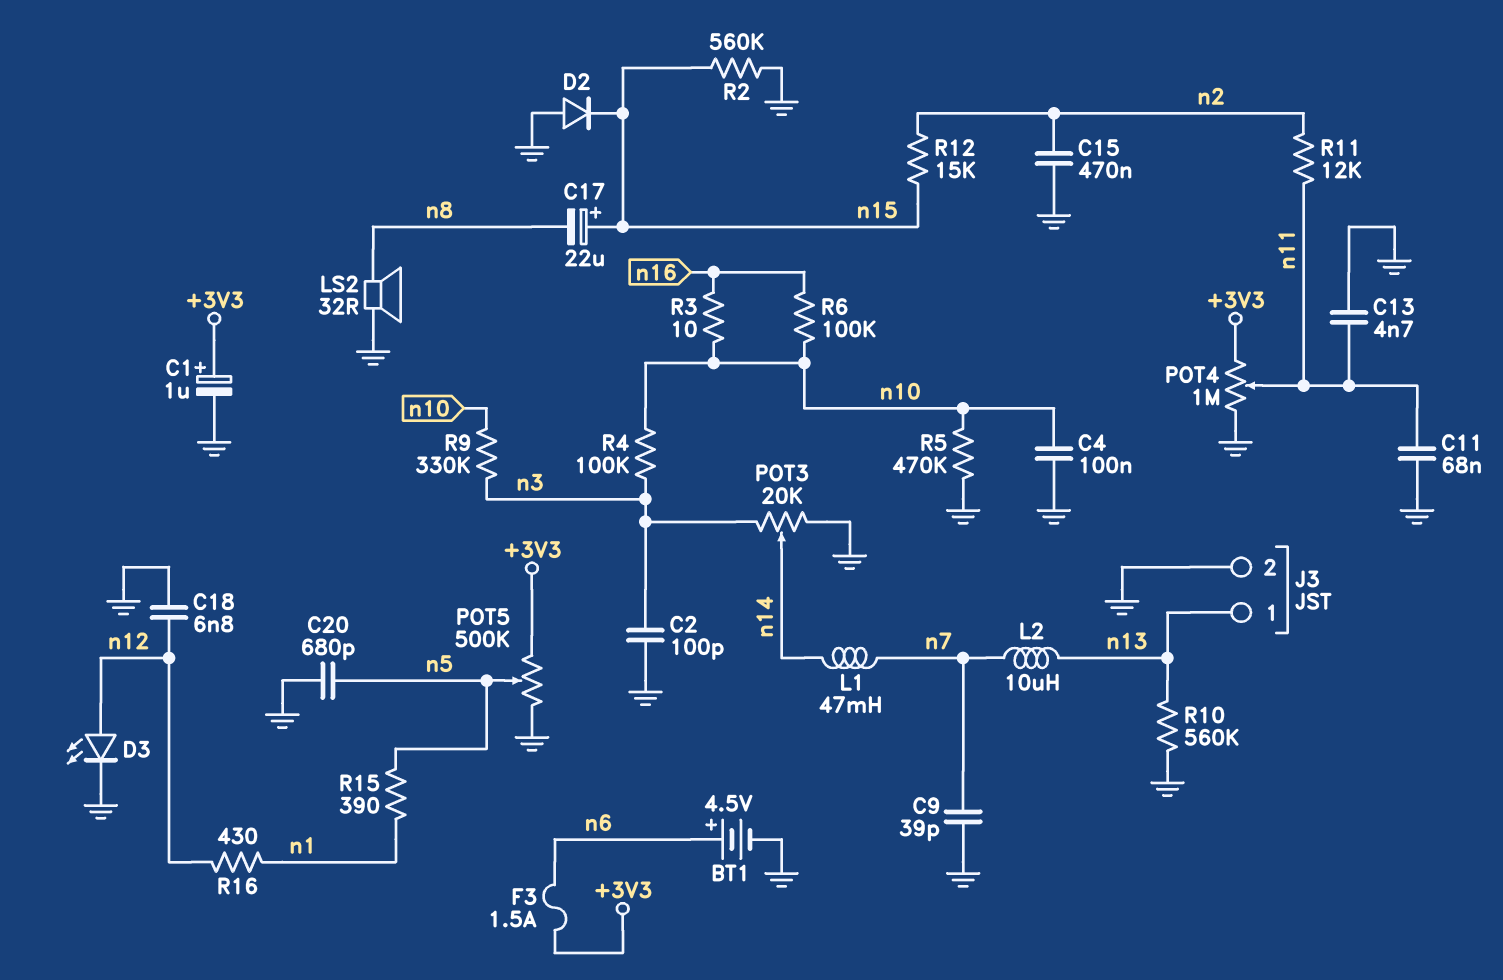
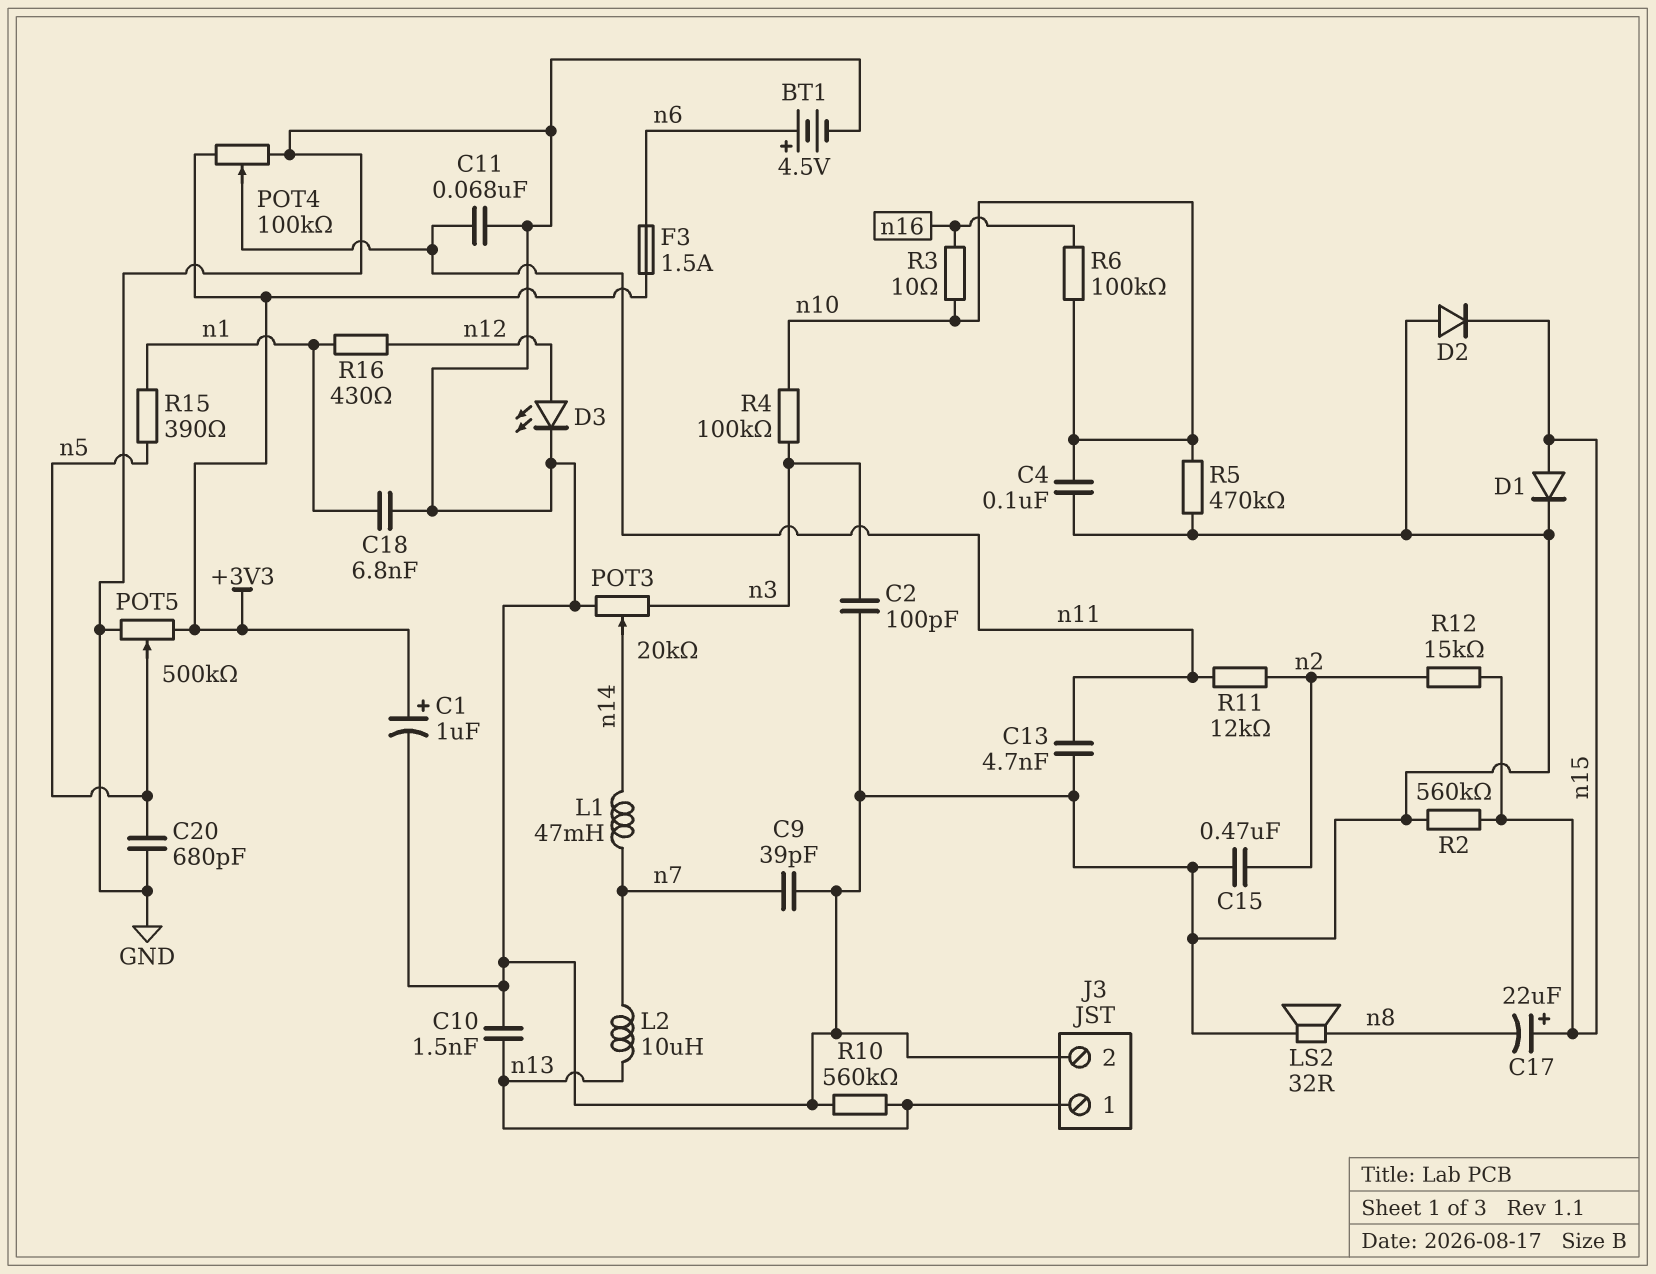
C10: none -> 1.5nF (GND, n13)
C18: 6.8nF (GND, n12) -> 6.8nF (GND, n1)
D1: none -> diode (A n15, K GND)
POT4: 1M (+3V3, GND, wiper n11) -> 100k (+3V3, GND, wiper n11)
R9: 330k (n3, n10) -> none

